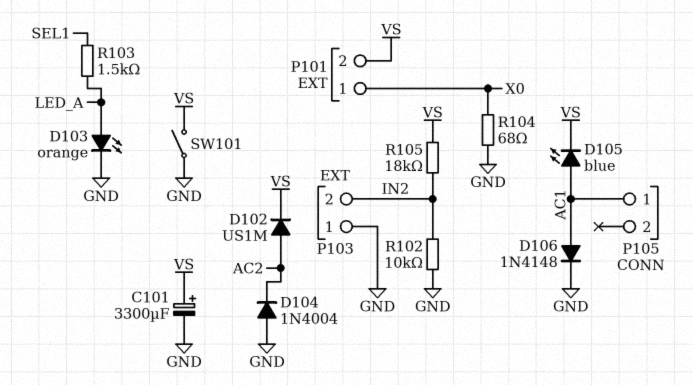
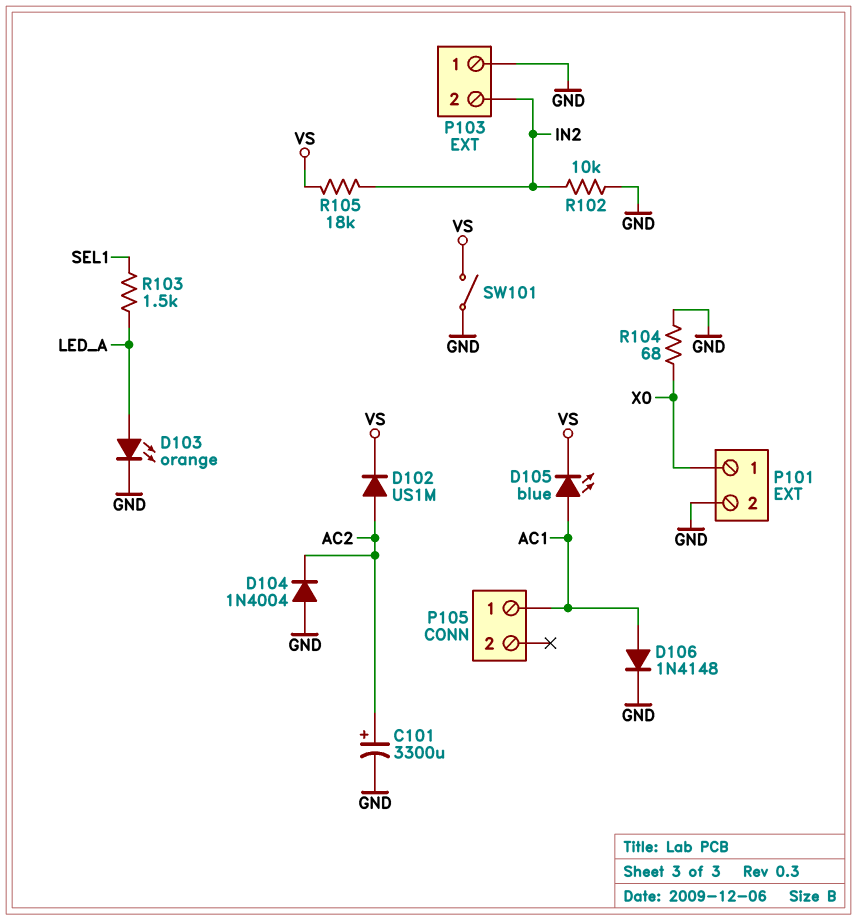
C101: 3300uF (plus VS, minus GND) -> 3300uF (plus AC2, minus GND)
P101 pin 2: VS -> GND

